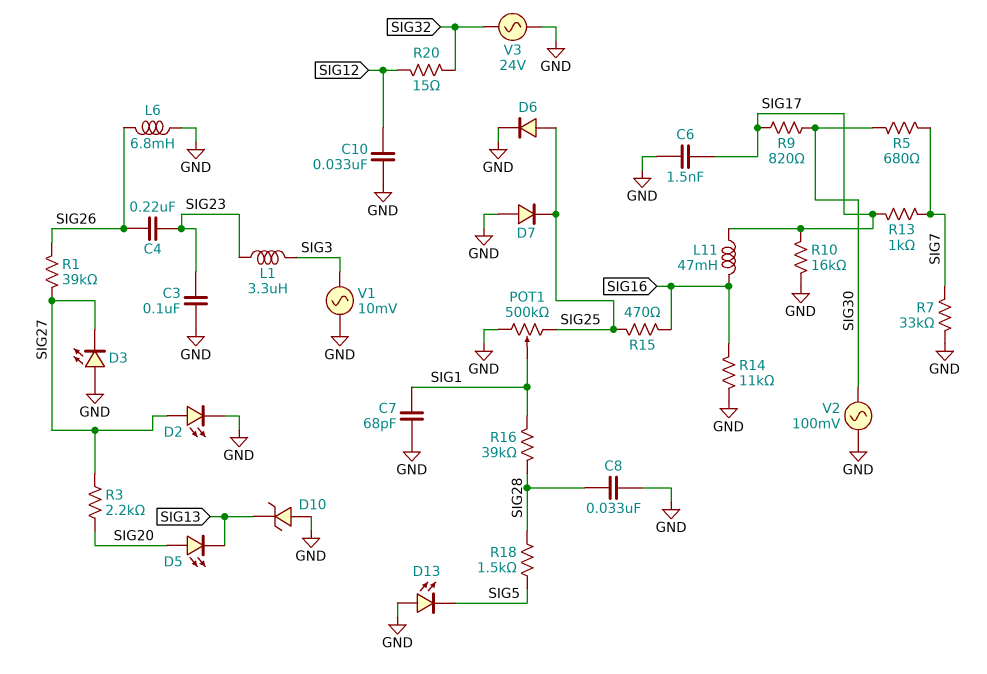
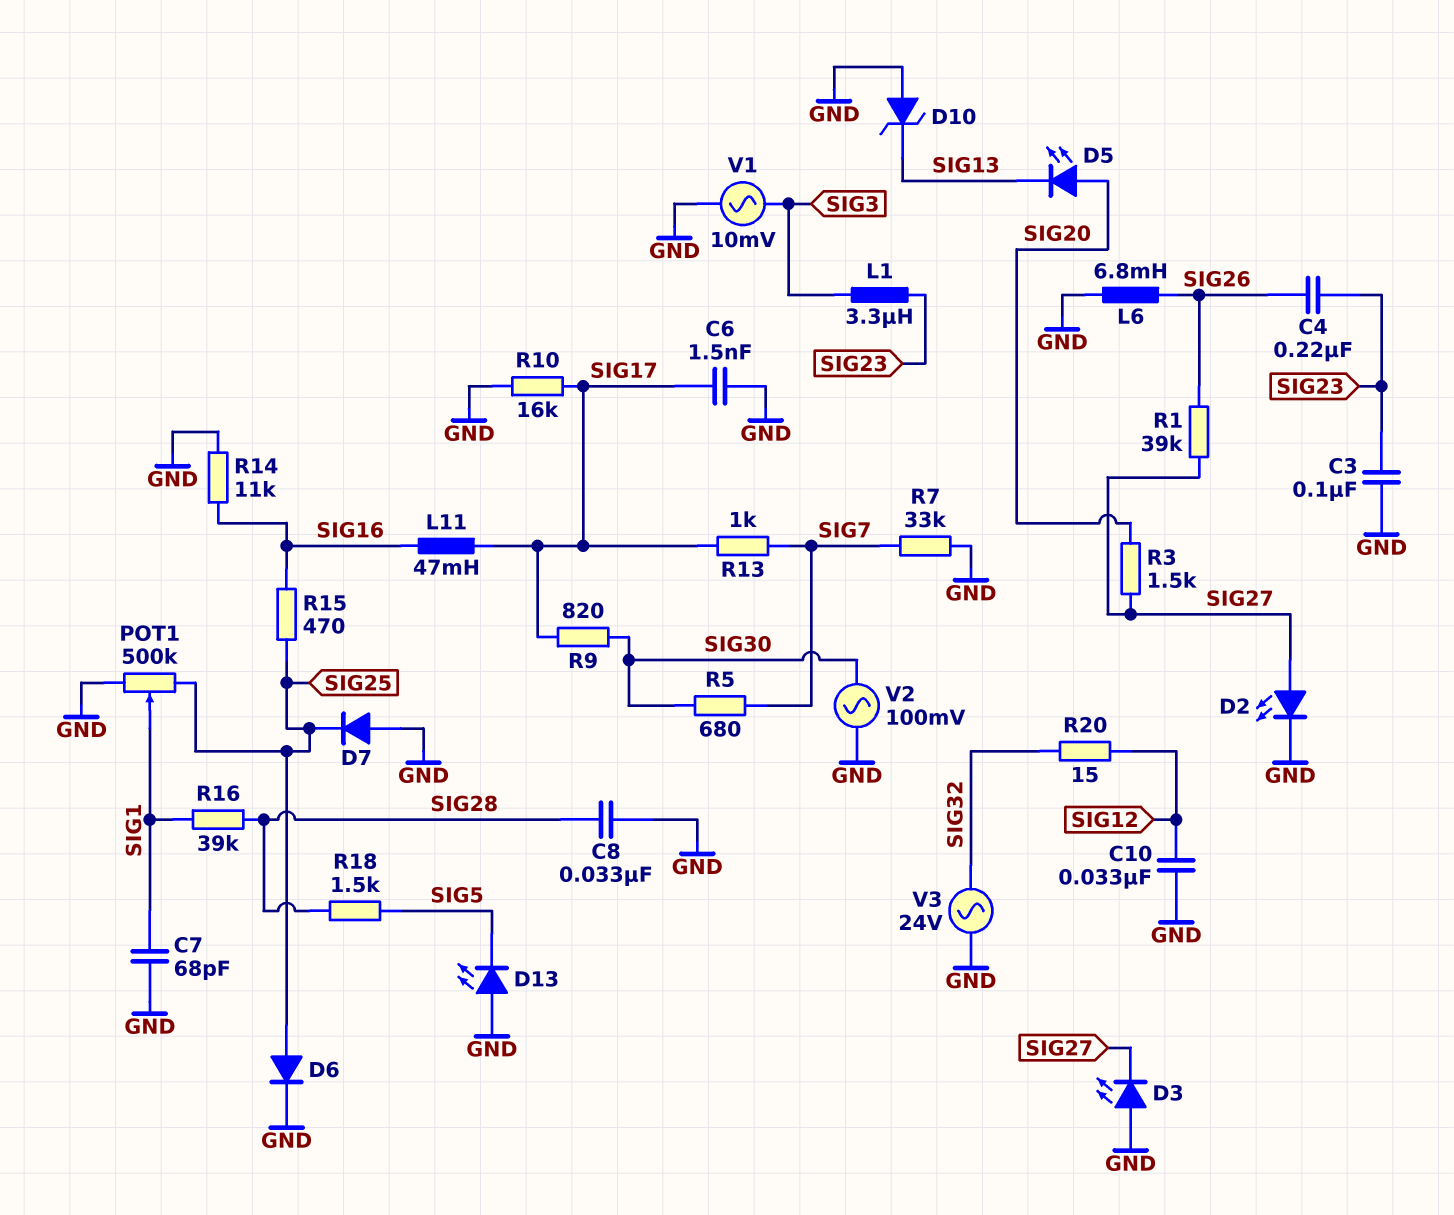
R3: 2.2k (SIG20, SIG27) -> 1.5k (SIG20, SIG27)

